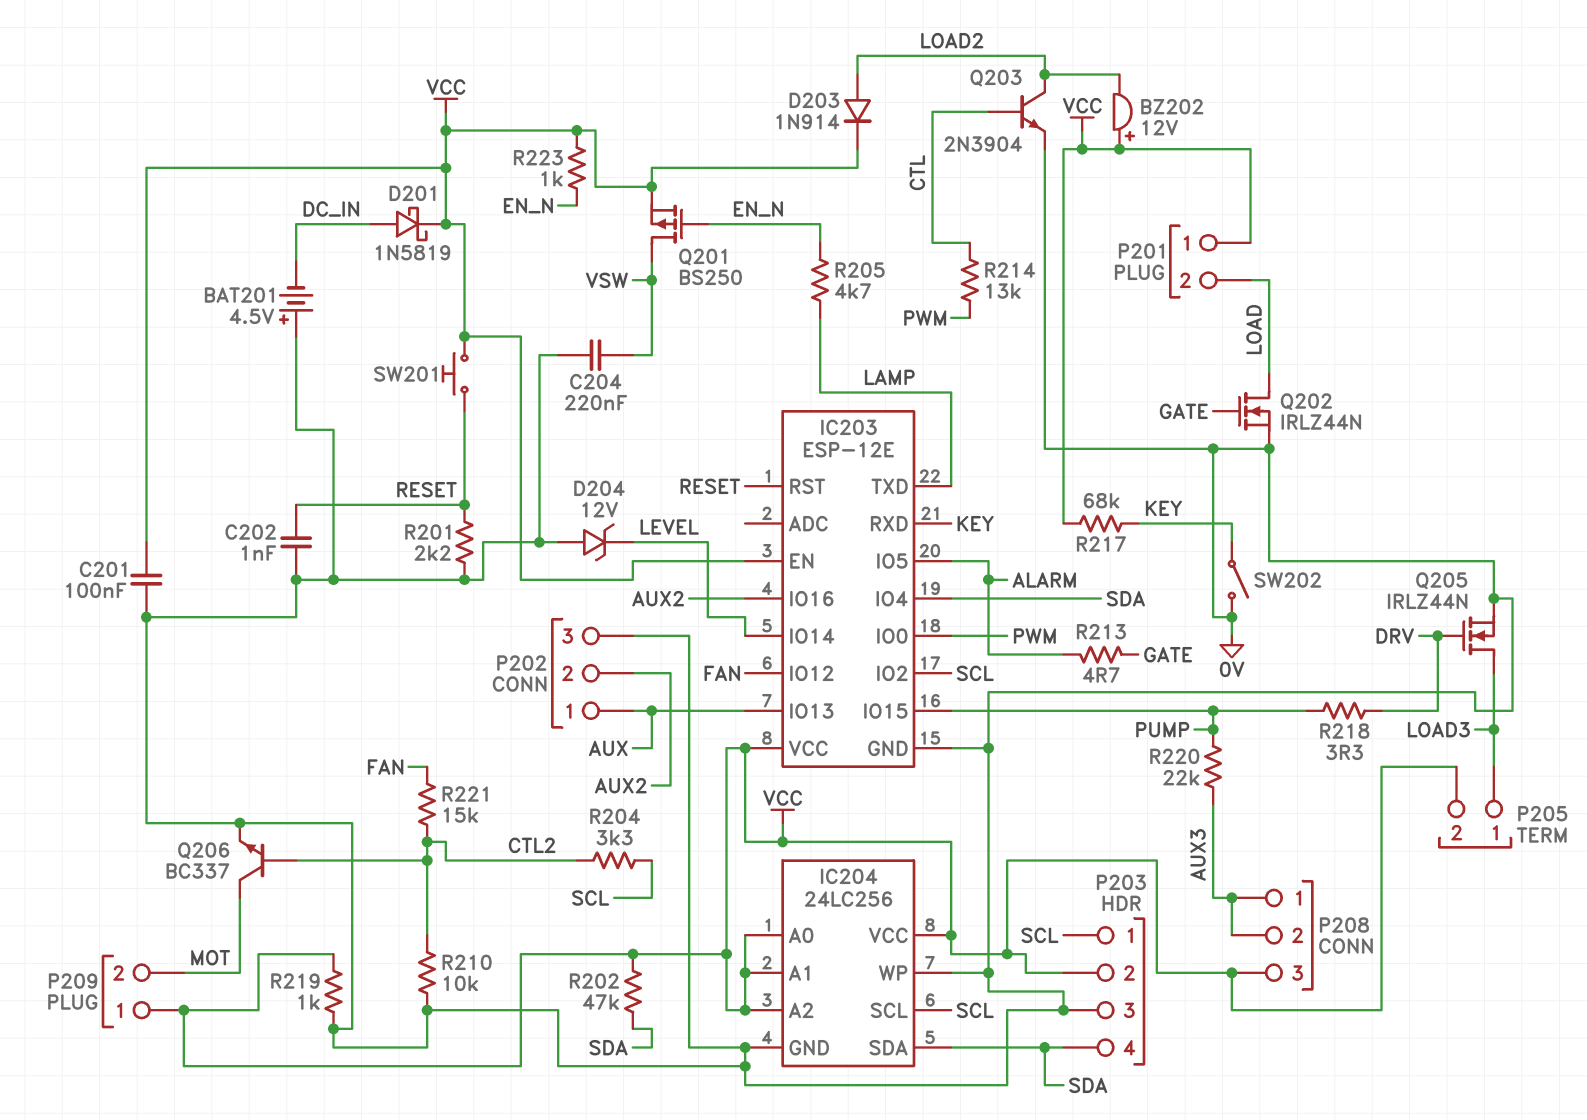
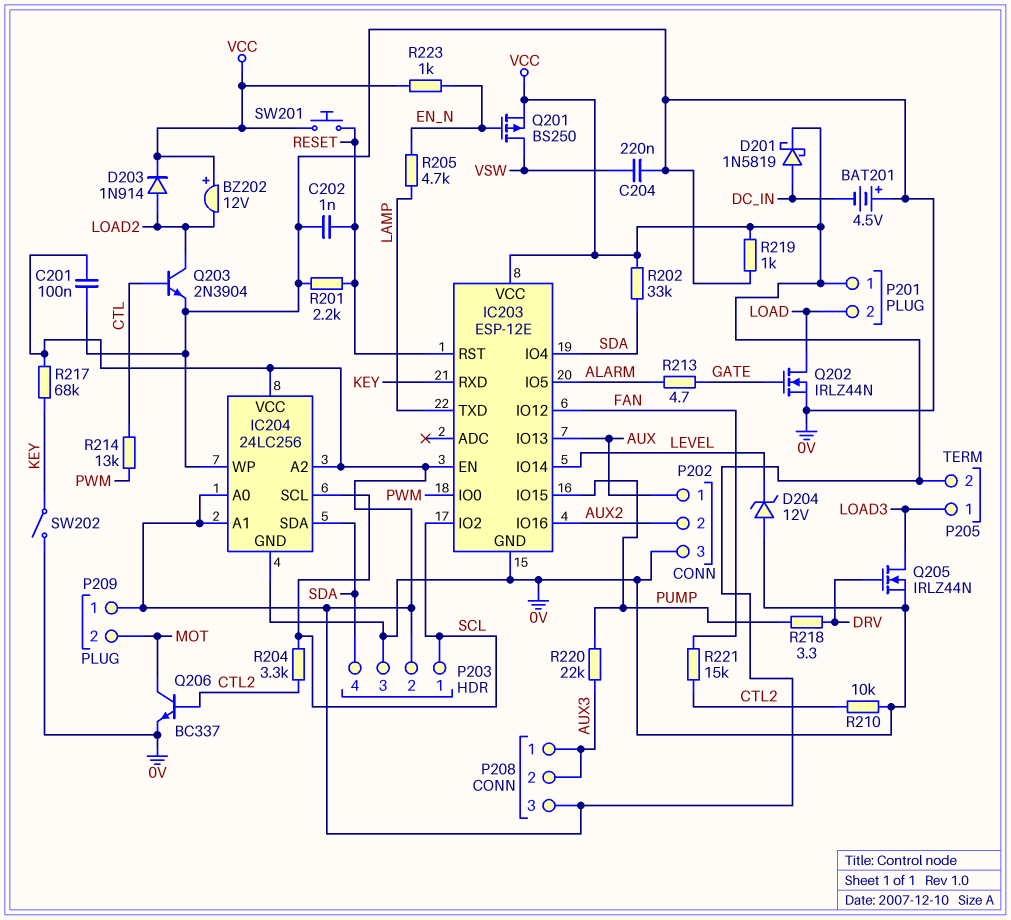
R202: 47k (SDA, VCC) -> 33k (SDA, VCC)

